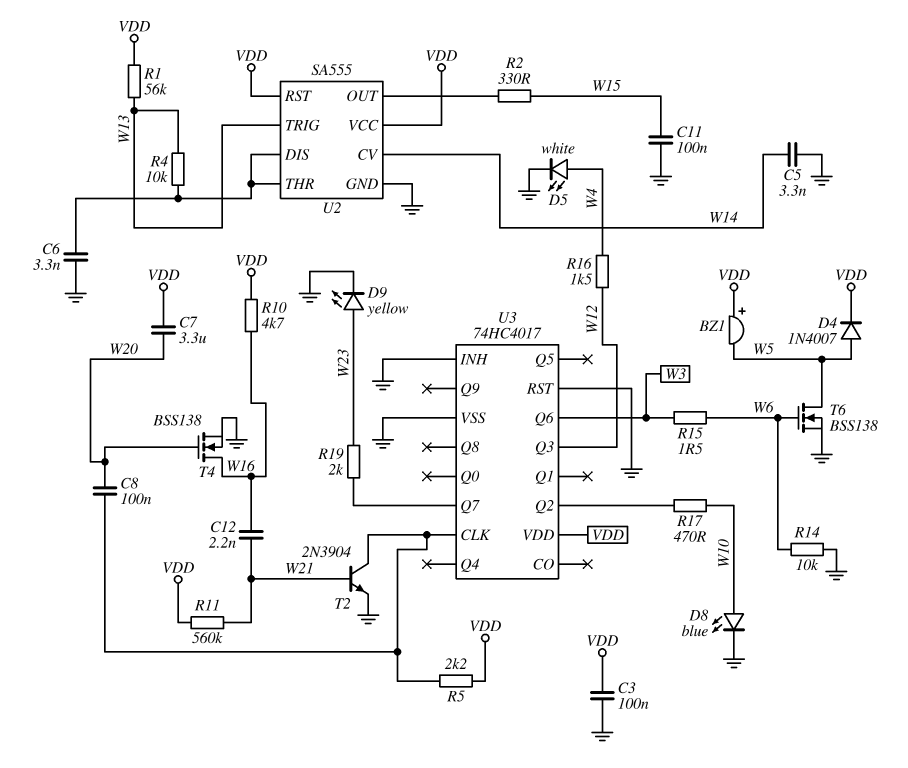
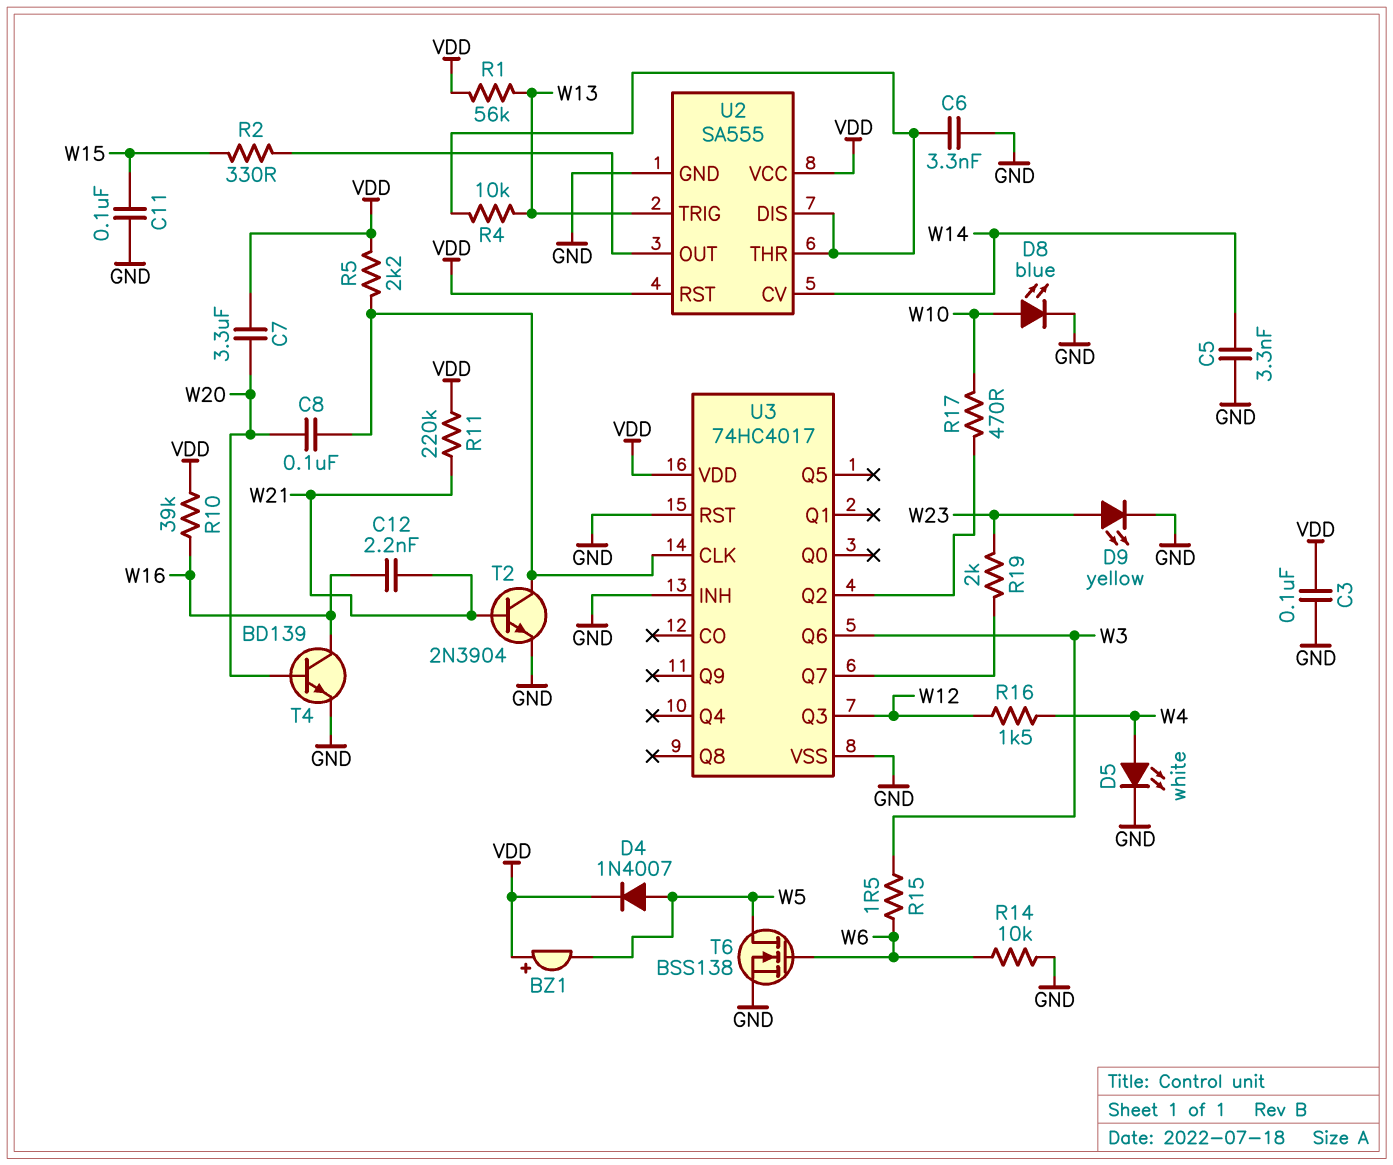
R10: 4.7k (VDD, W16) -> 39k (VDD, W16)
R11: 560k (VDD, W21) -> 220k (VDD, W21)
T4: NMOS BSS138 (G W20, D W16, S GND) -> NPN BD139 (B W20, C W16, E GND)

